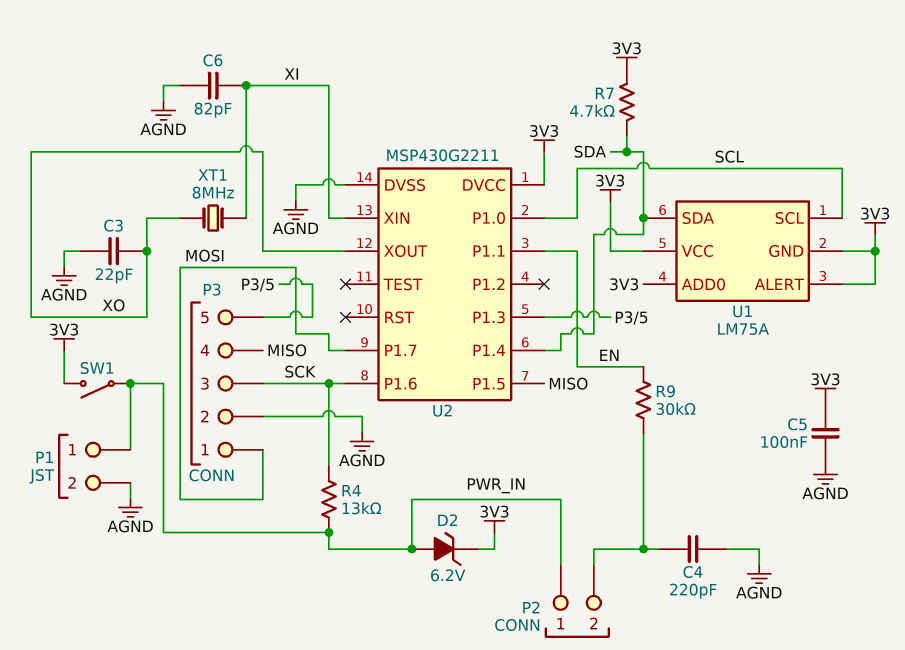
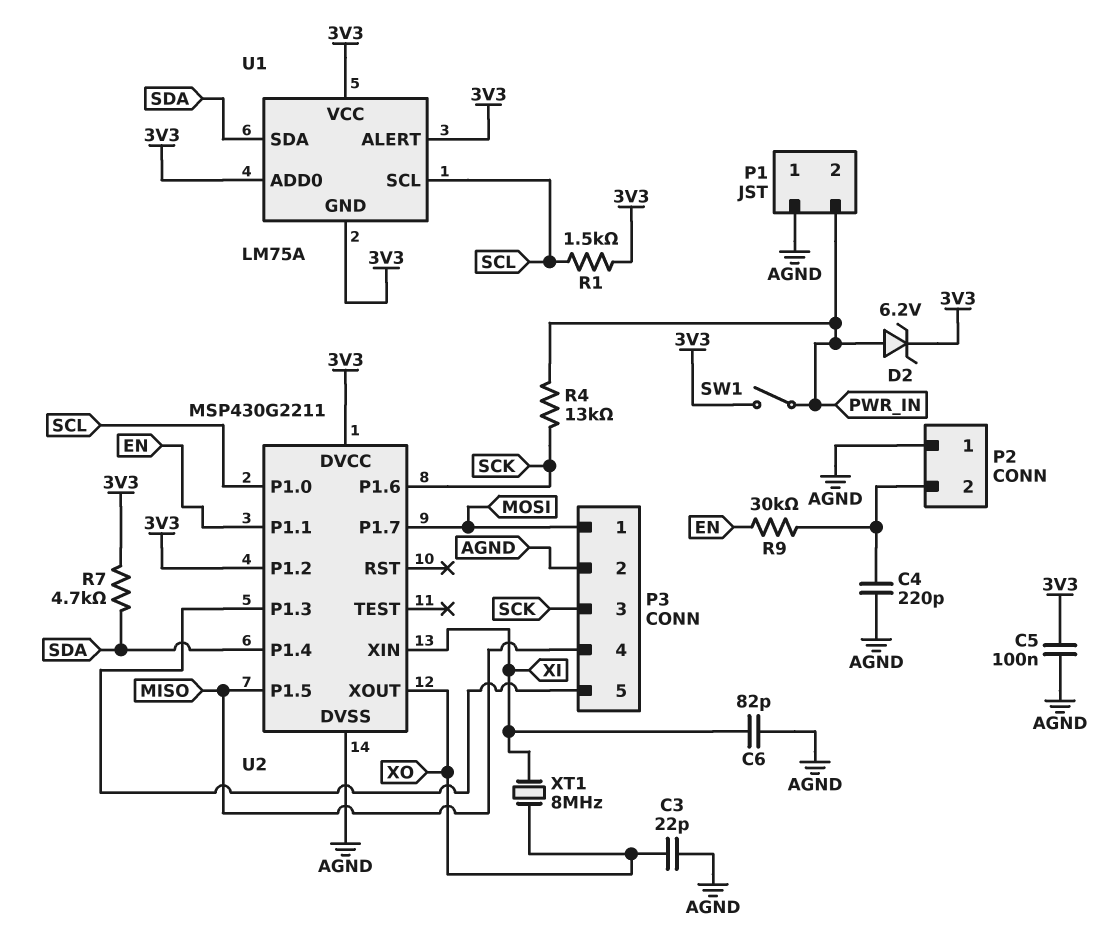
P1 pin 1: PWR_IN -> AGND
P1 pin 2: AGND -> PWR_IN
P2 pin 1: PWR_IN -> AGND
R1: none -> 1.5k (3V3, SCL)
U2 pin P1.2: none -> 3V3

